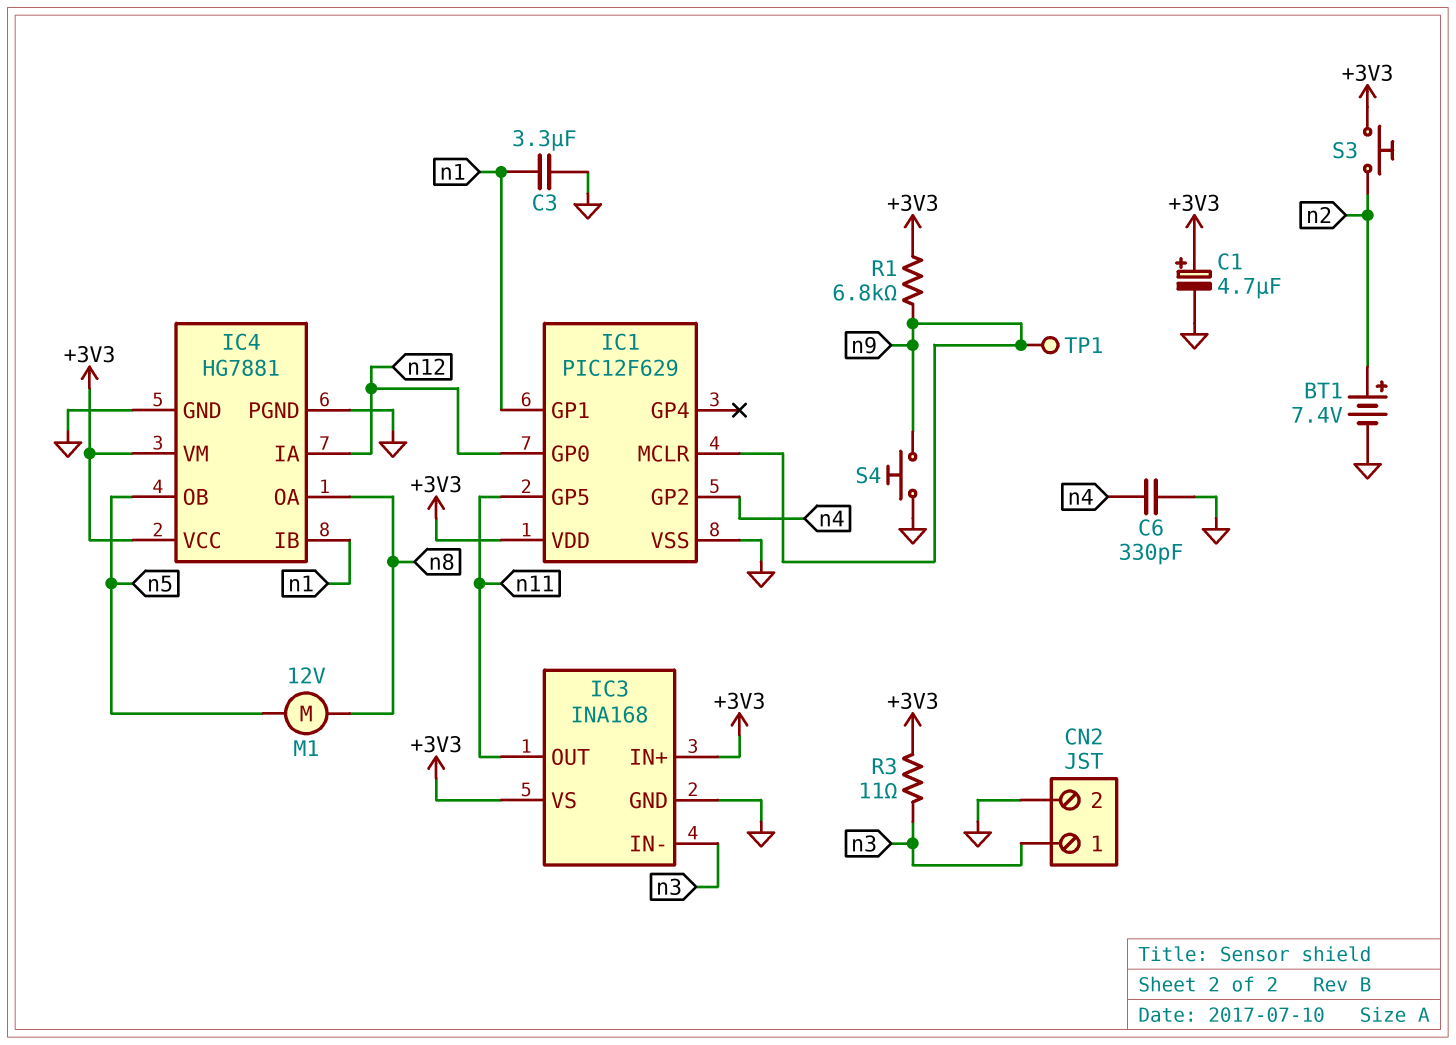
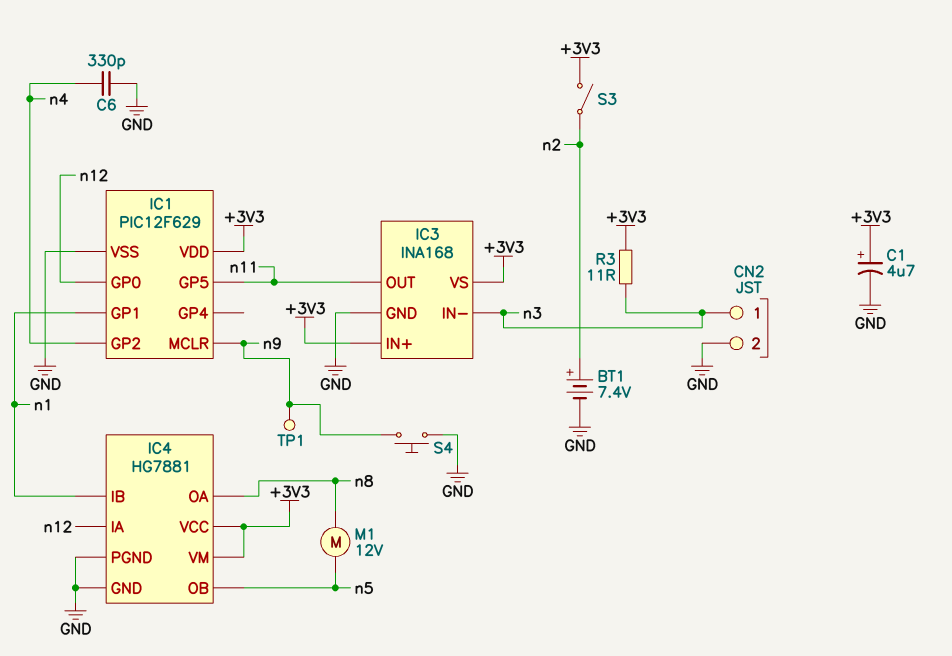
C3: 3.3uF (GND, n1) -> none
R1: 6.8k (+3V3, n9) -> none
S3: button (+3V3, n2) -> switch (+3V3, n2)

